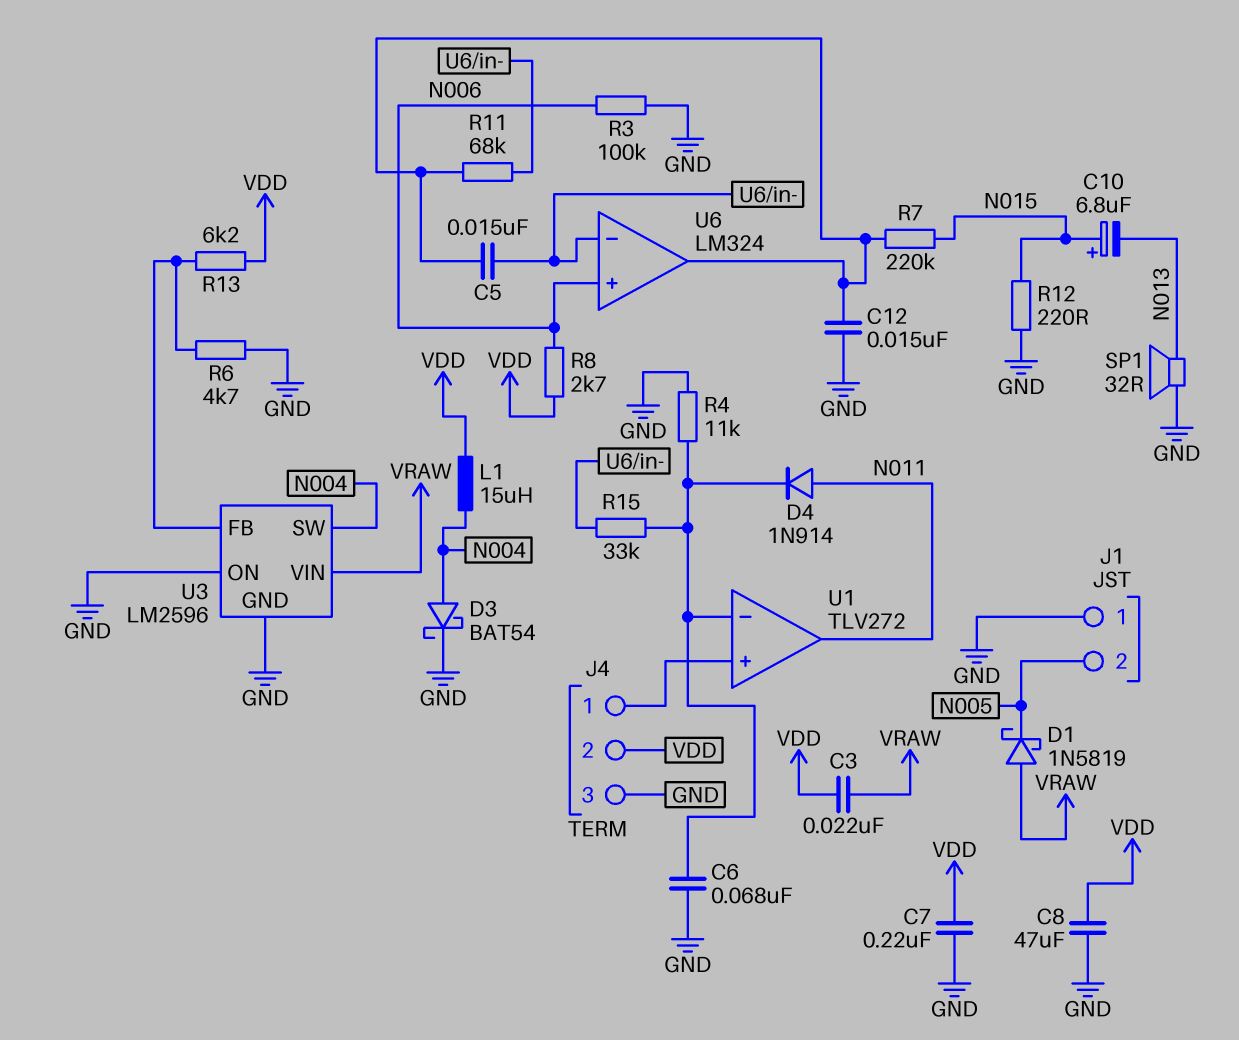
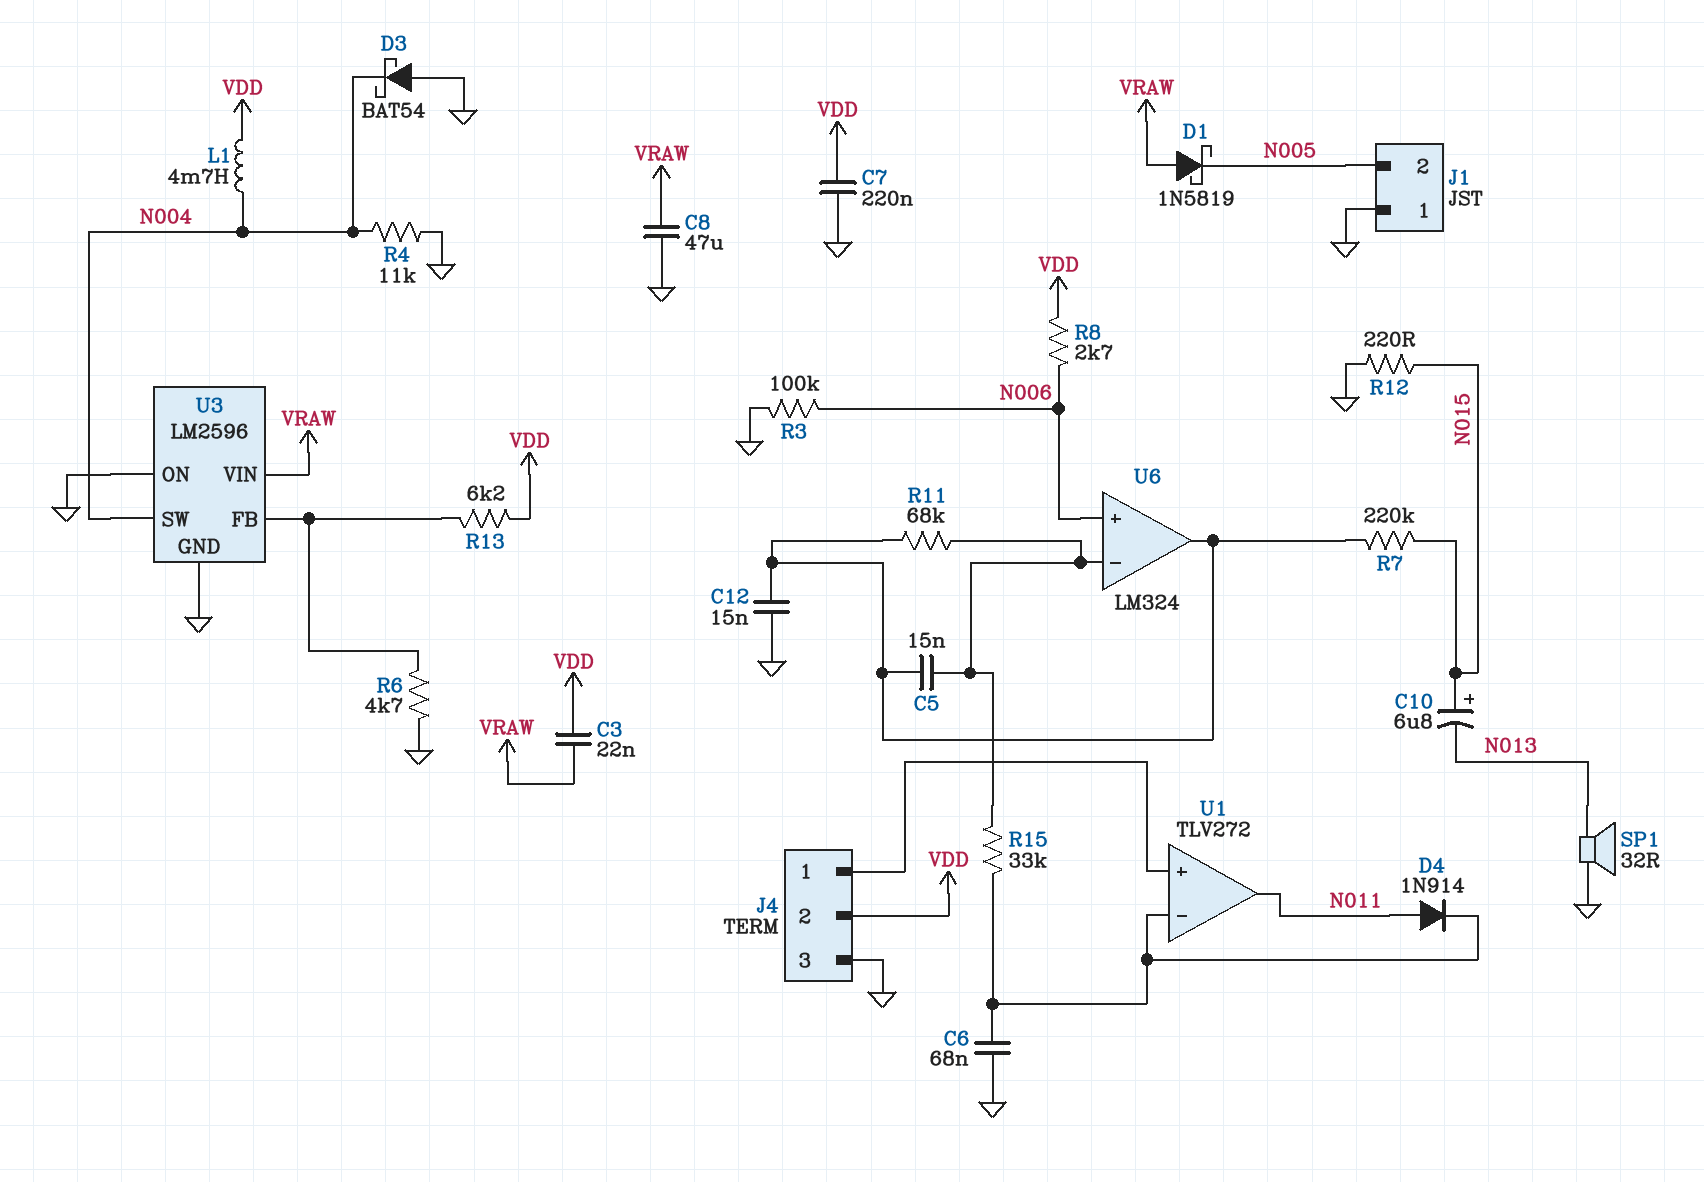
C8: 47uF (GND, VDD) -> 47uF (GND, VRAW)
D3: schottky BAT54 (A N004, K GND) -> schottky BAT54 (A GND, K N004)
L1: 15uH (N004, VDD) -> 4.7mH (N004, VDD)
R4: 11k (GND, U1/in-) -> 11k (GND, N004)

